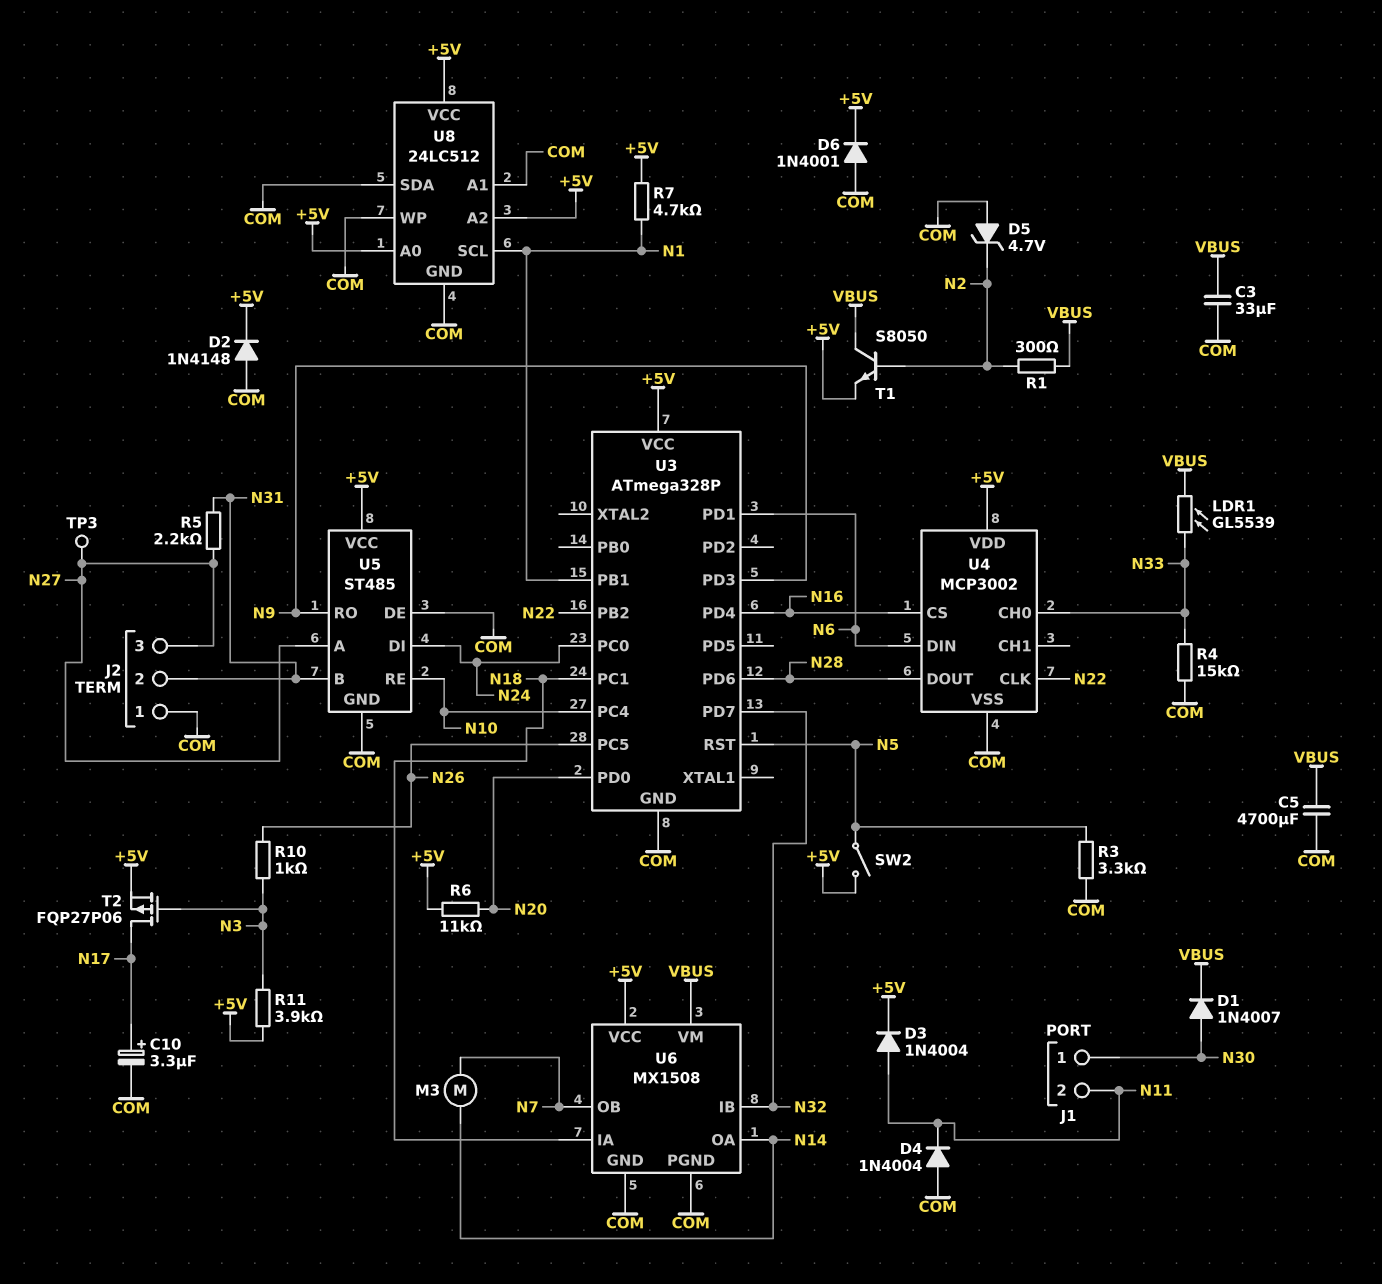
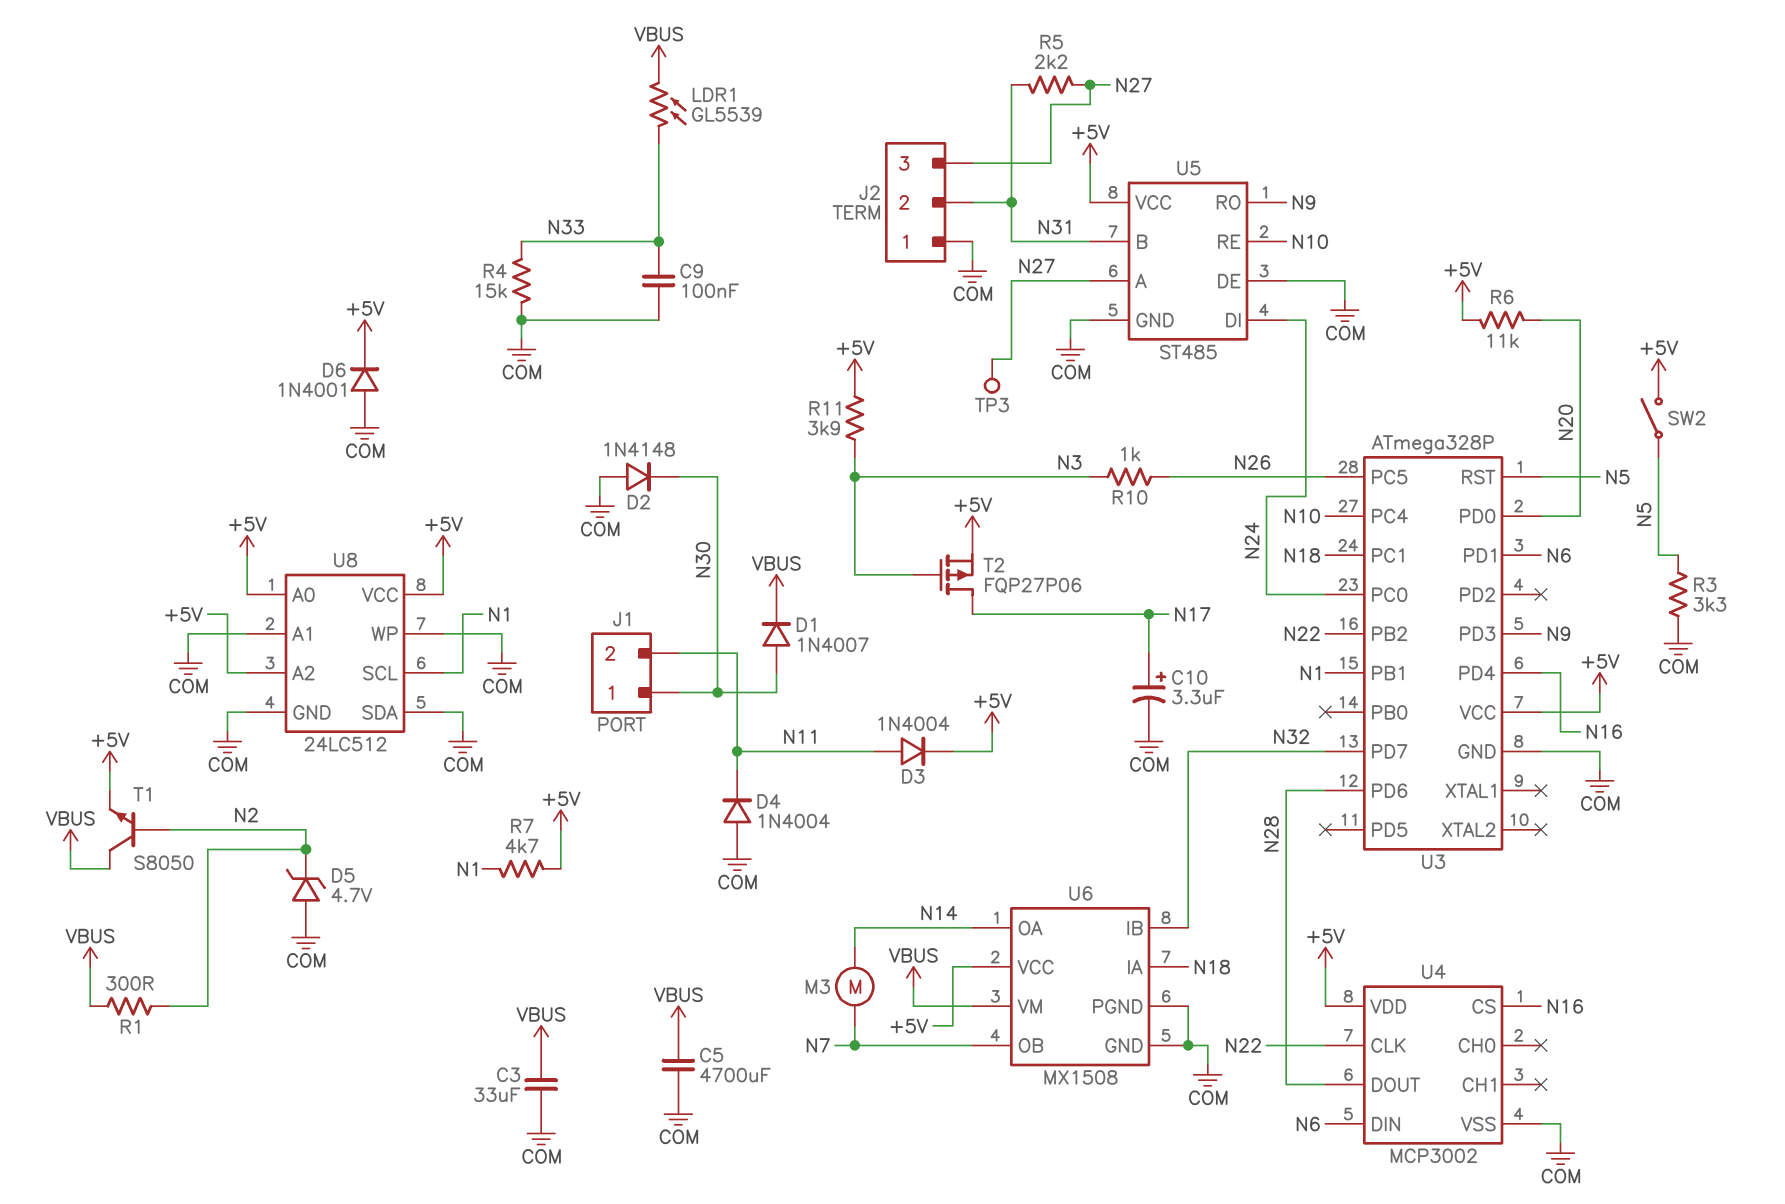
C9: none -> 100nF (COM, N33)
D2: diode 1N4148 (A COM, K +5V) -> diode 1N4148 (A COM, K N30)
U4 pin CH0: N33 -> none

